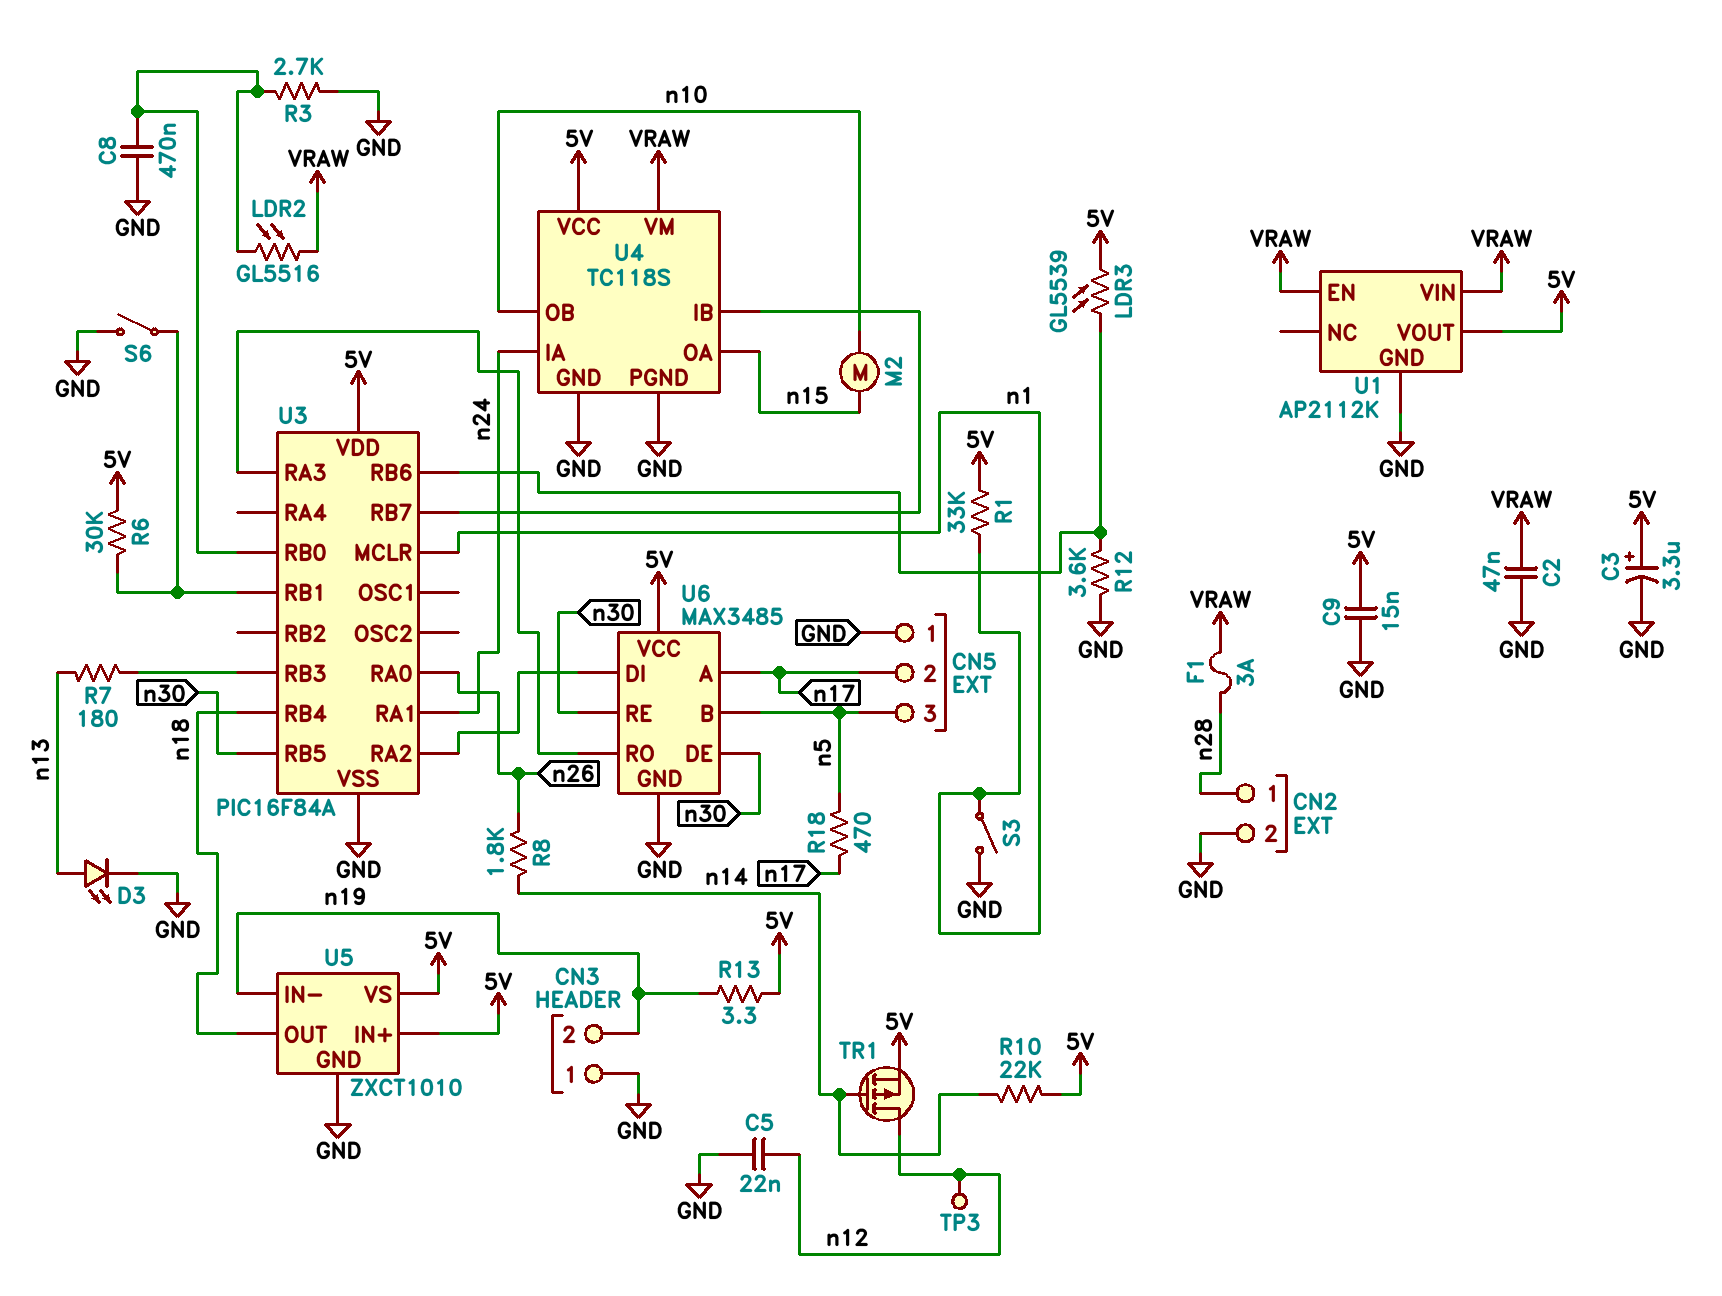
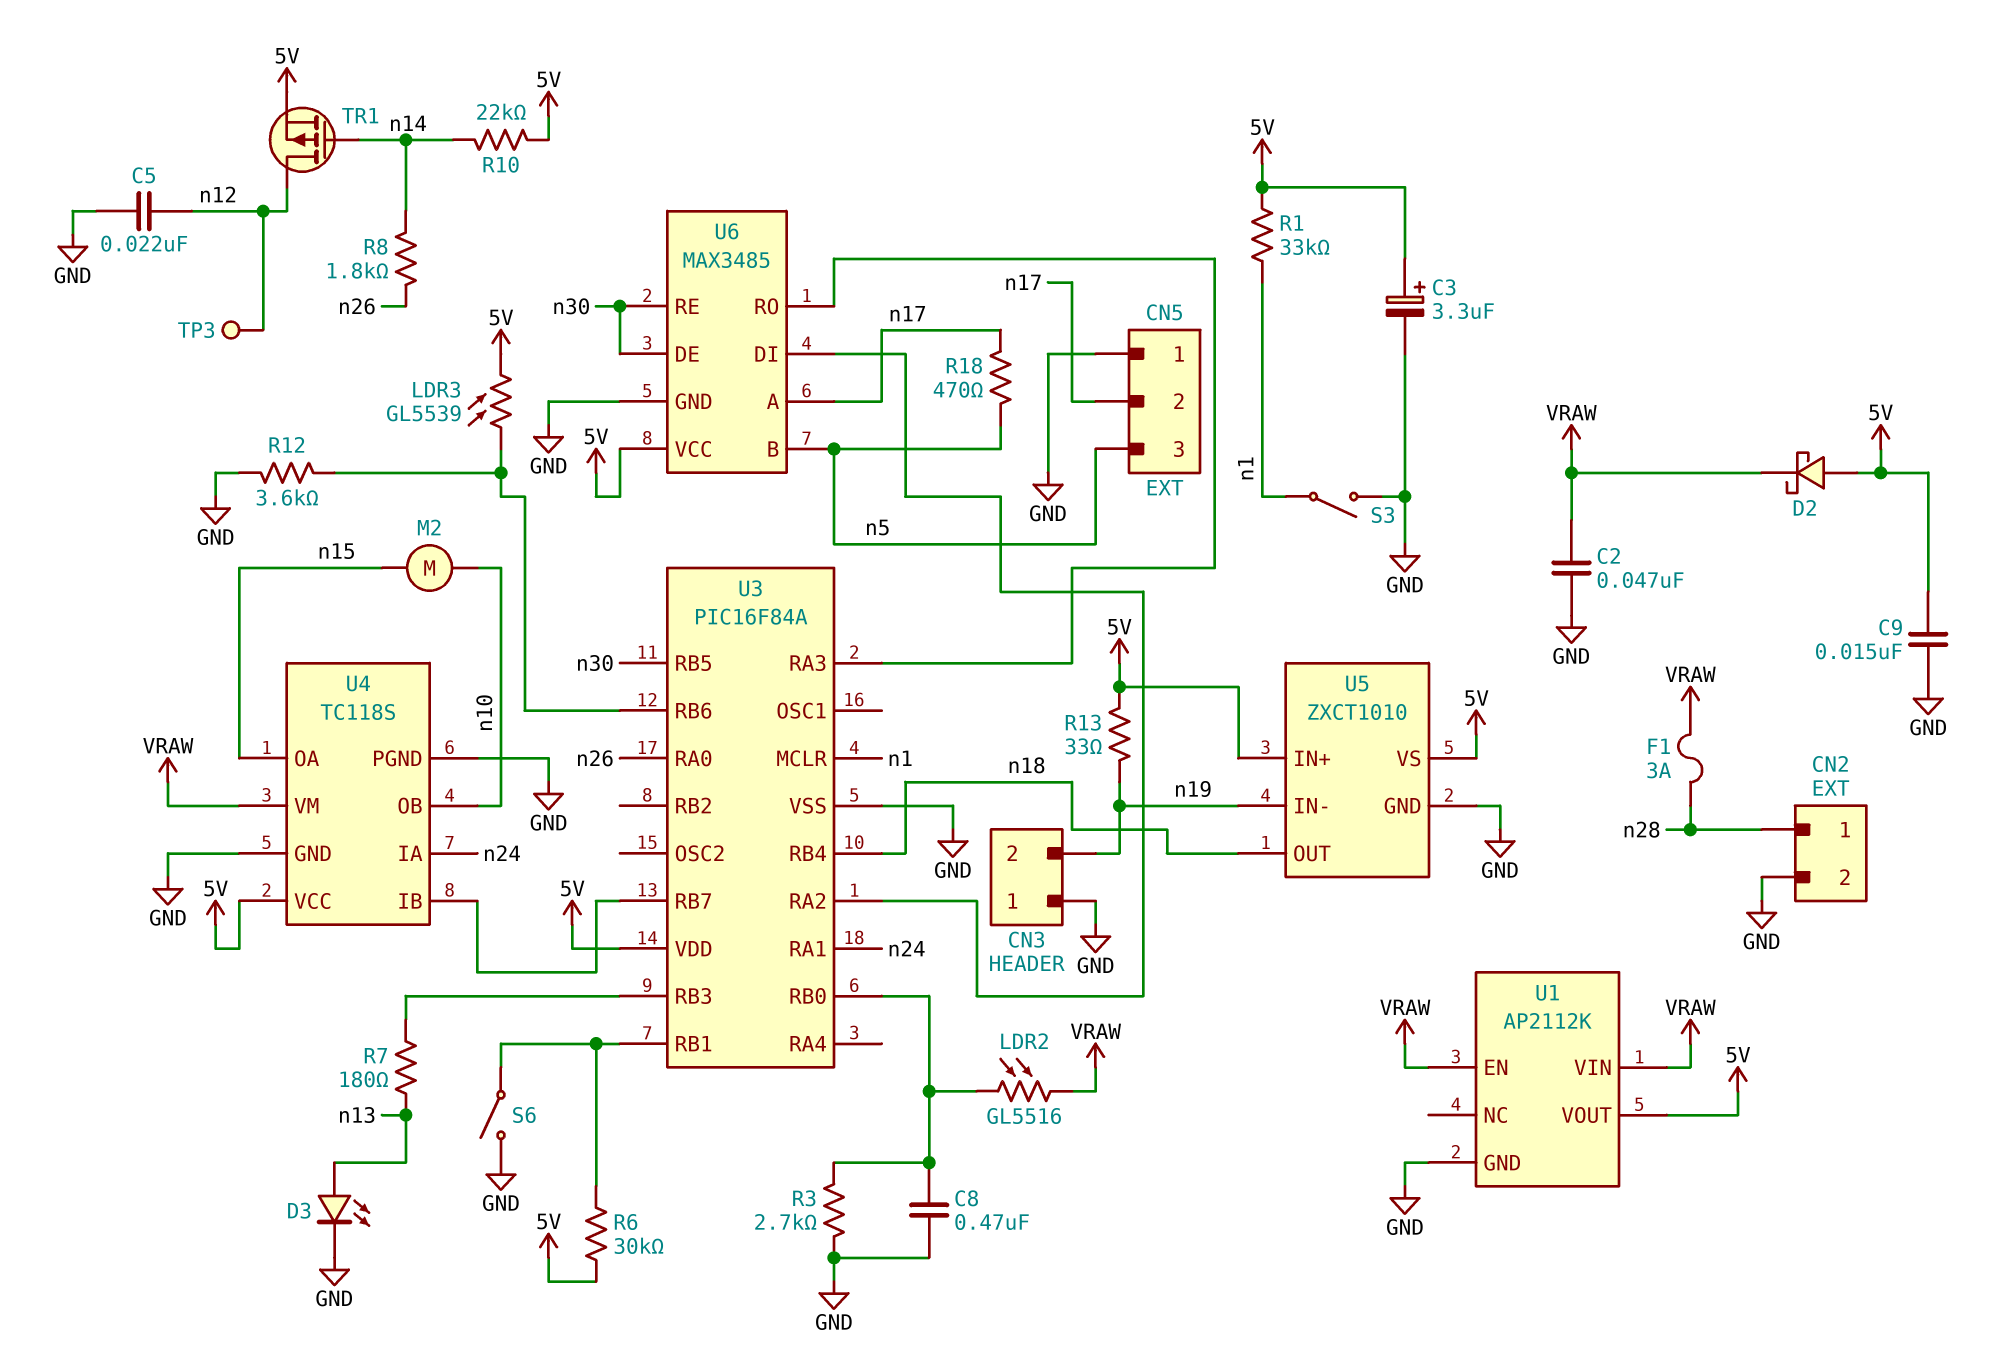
D2: none -> schottky (A 5V, K VRAW)
R13: 3.3 (5V, n19) -> 33 (5V, n19)

